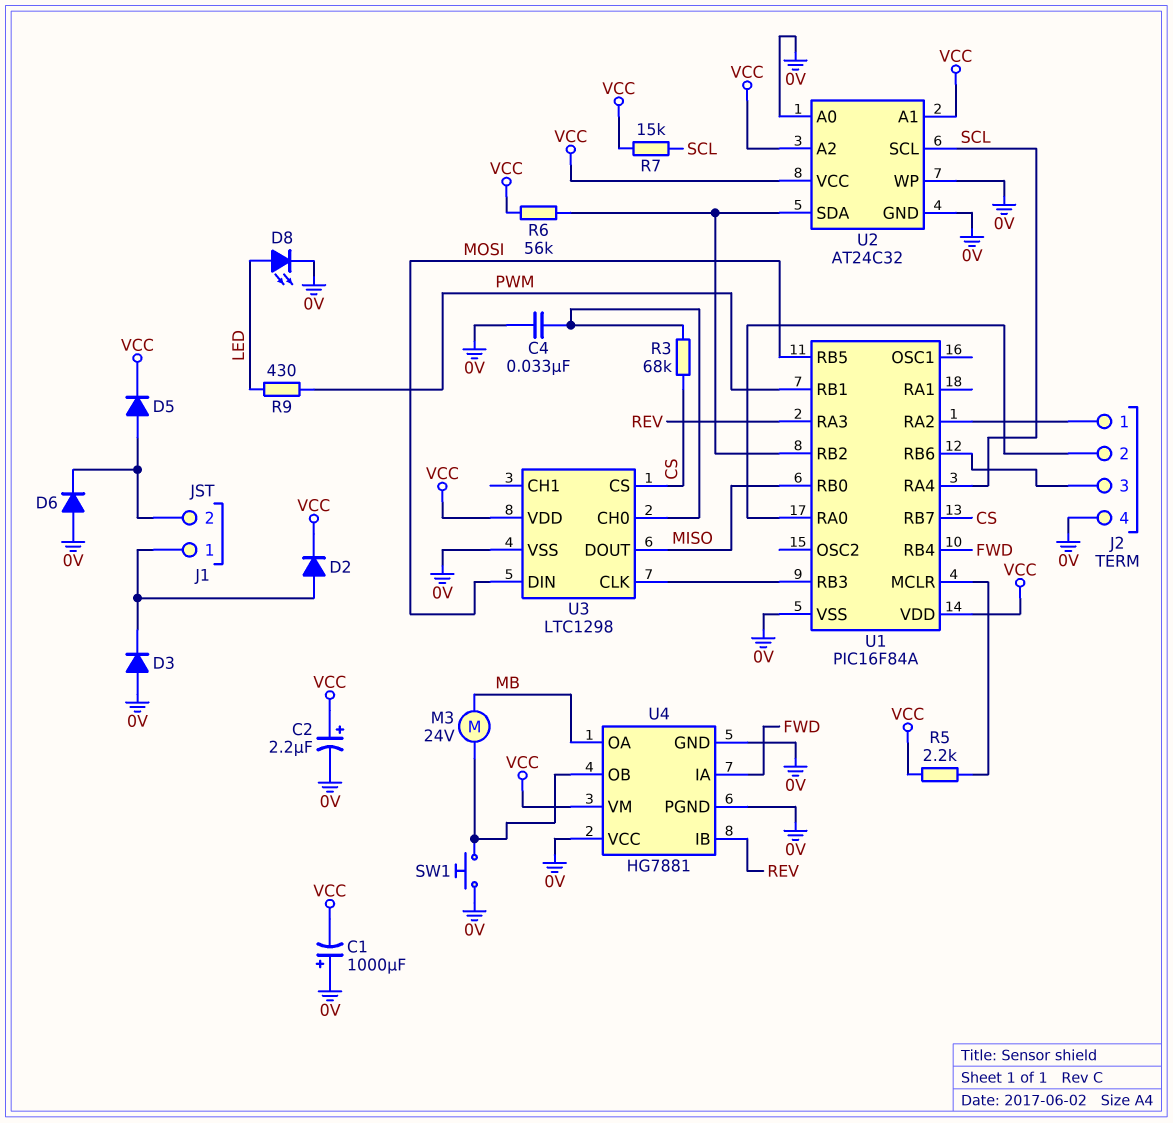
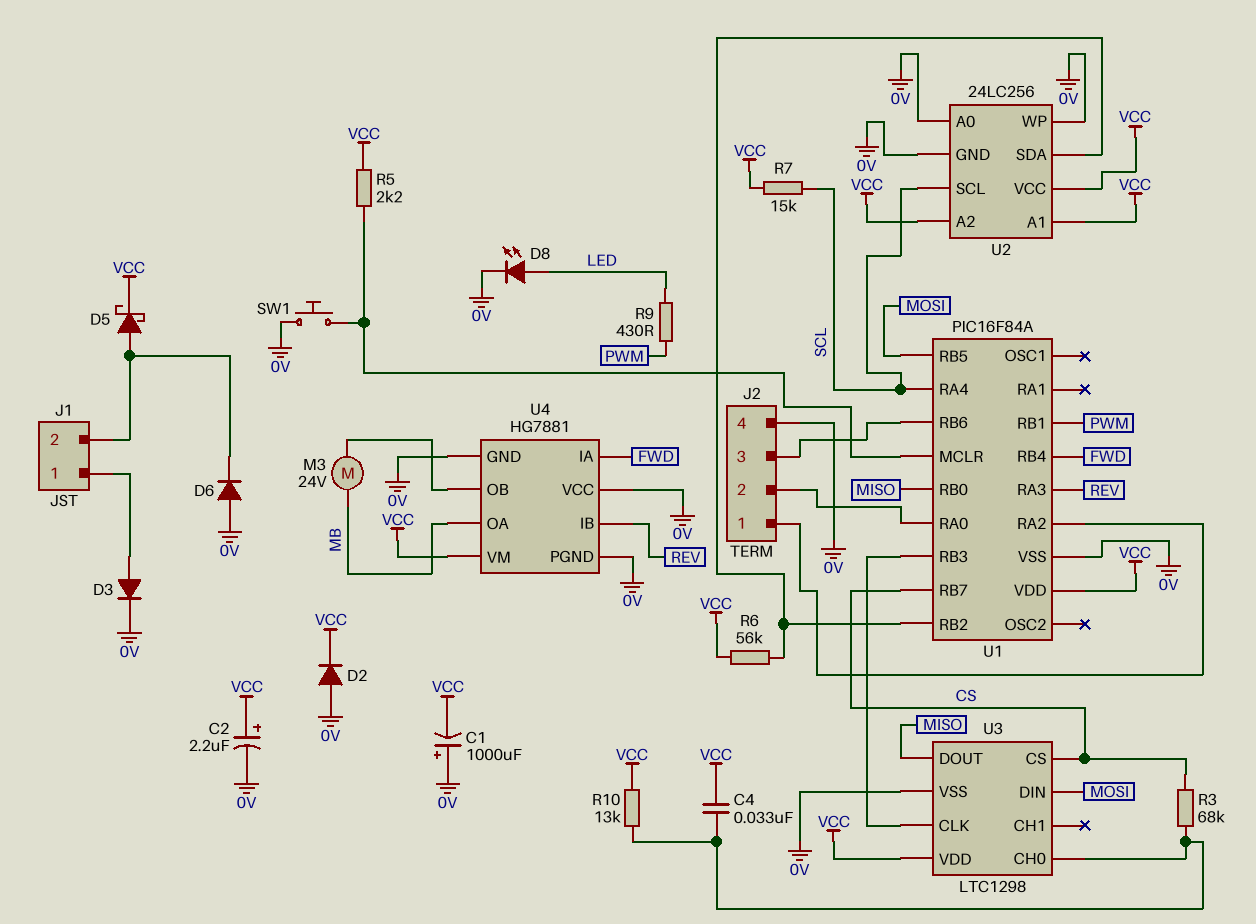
C4: 33nF (0V, U3/CH0) -> 33nF (U3/CH0, VCC)
D2: diode (A J1/1, K VCC) -> diode (A 0V, K VCC)
D3: diode (A 0V, K J1/1) -> diode (A J1/1, K 0V)
D5: diode (A J1/2, K VCC) -> schottky (A J1/2, K VCC)
R10: none -> 13k (U3/CH0, VCC)
SW1: button (0V, U4/OB) -> button (0V, U1/MCLR)
U2: AT24C32 -> 24LC256

